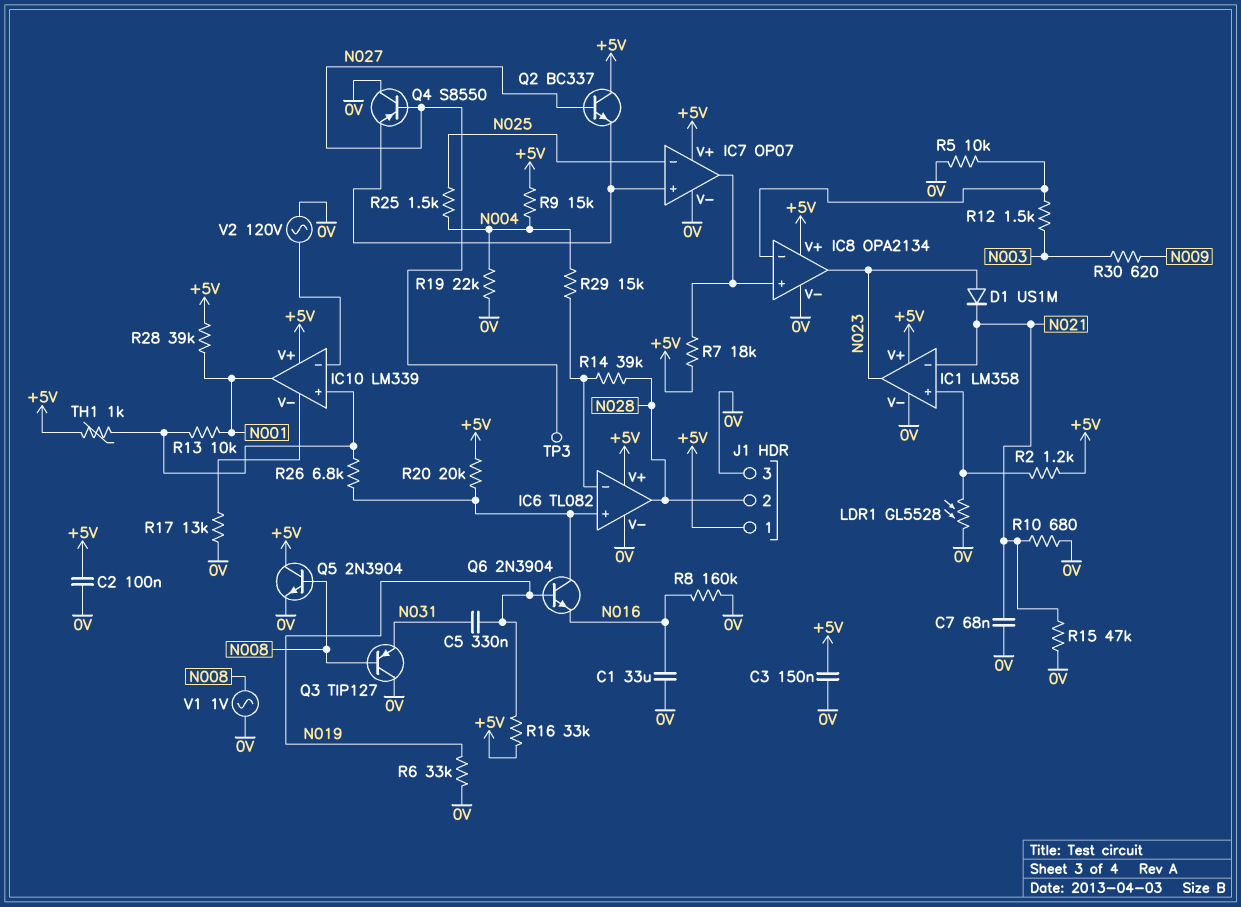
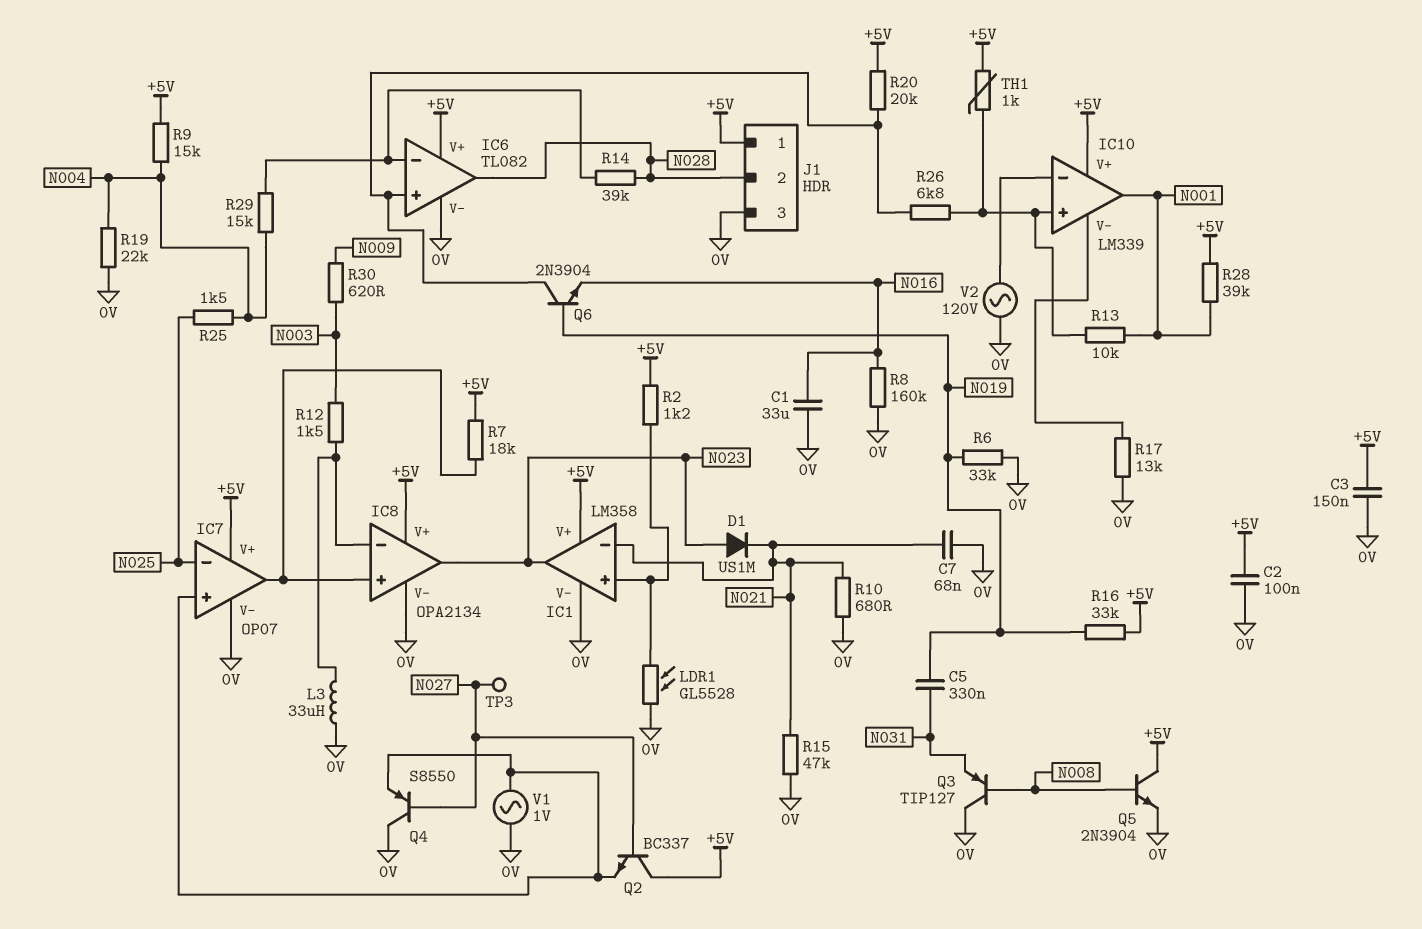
L3: none -> 33uH (0V, IC8/in-)
R5: 10k (0V, IC8/in-) -> none
V1: AC 1V (0V, N008) -> AC 1V (0V, IC7/in+)

